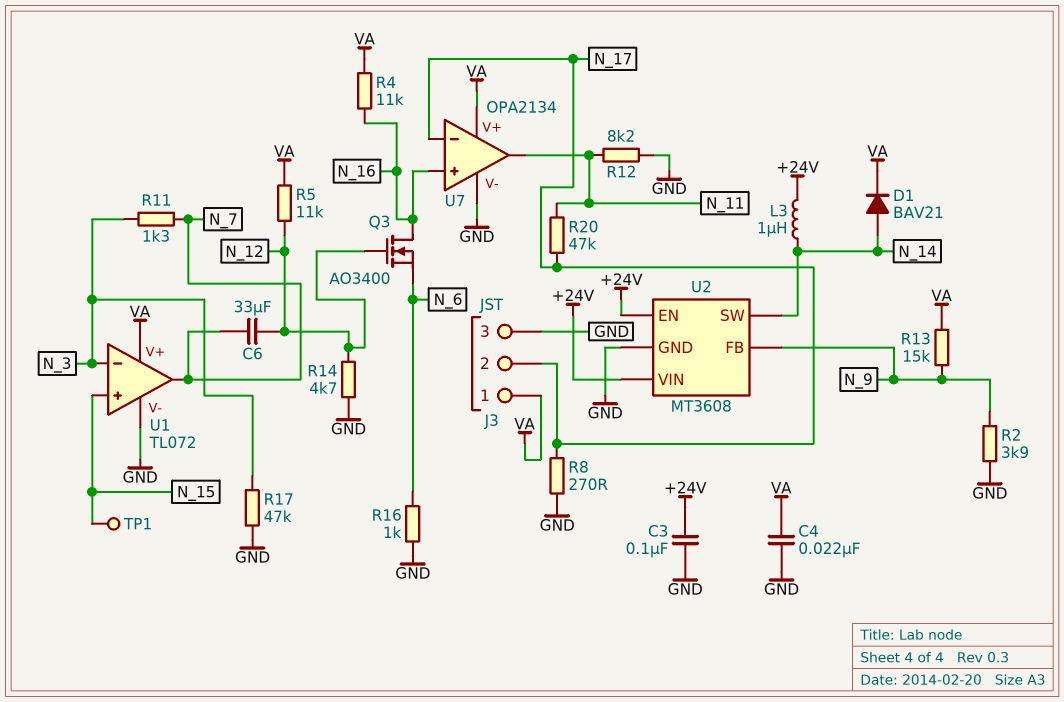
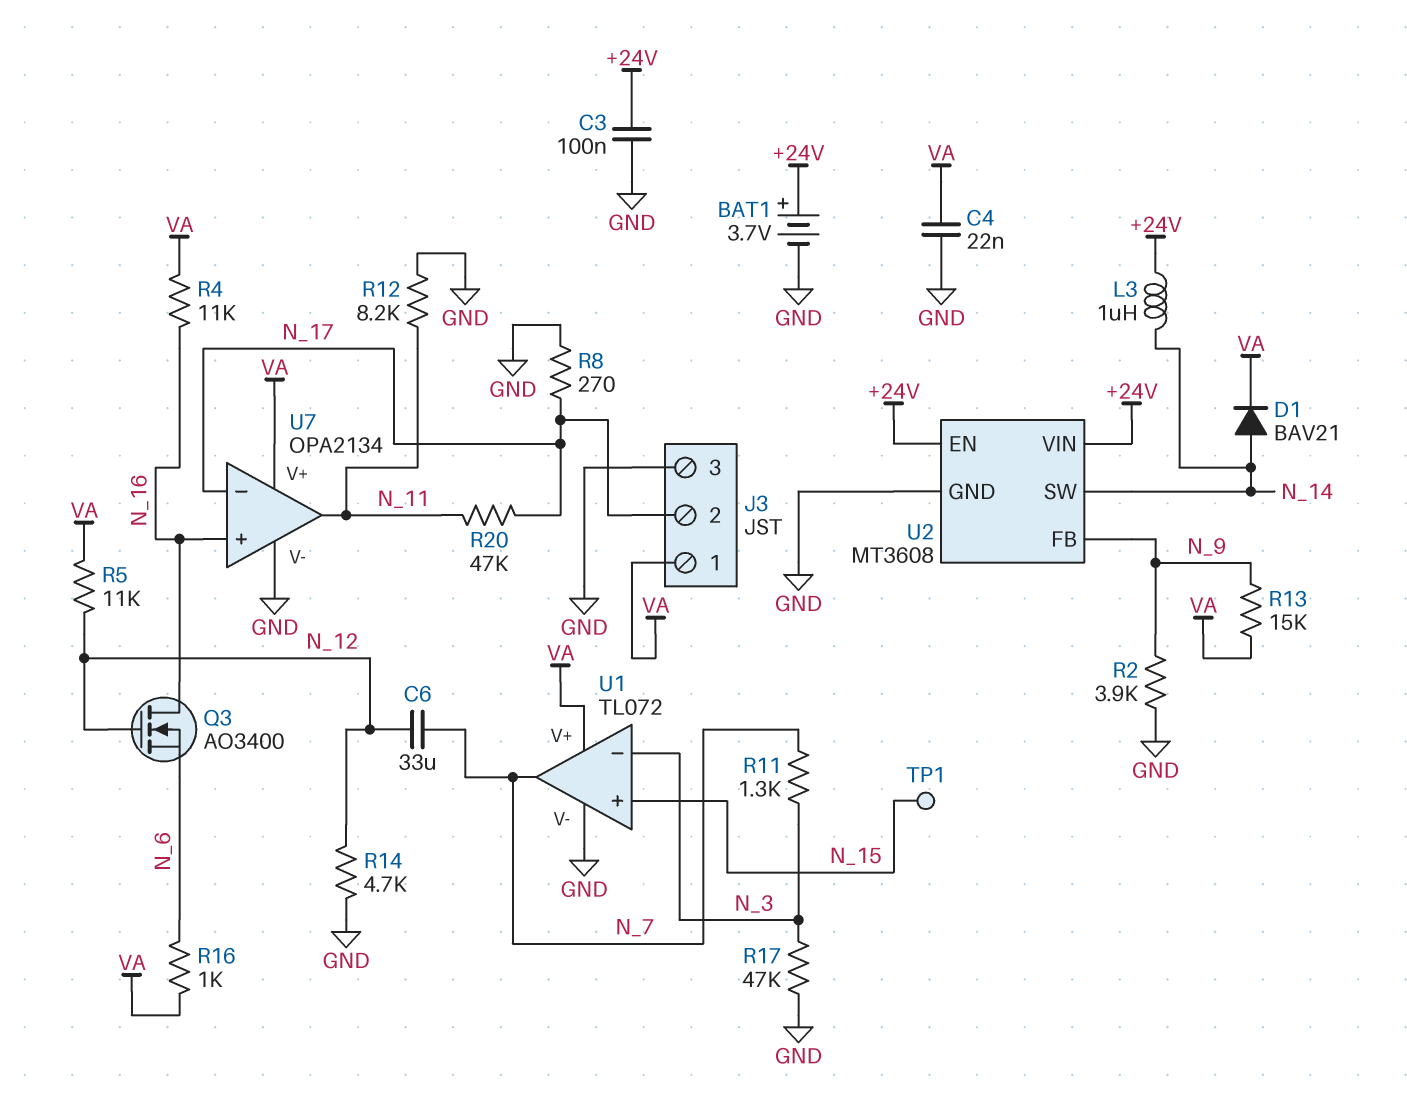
BAT1: none -> 3.7V (plus +24V, minus GND)
R16: 1k (GND, N_6) -> 1k (N_6, VA)

